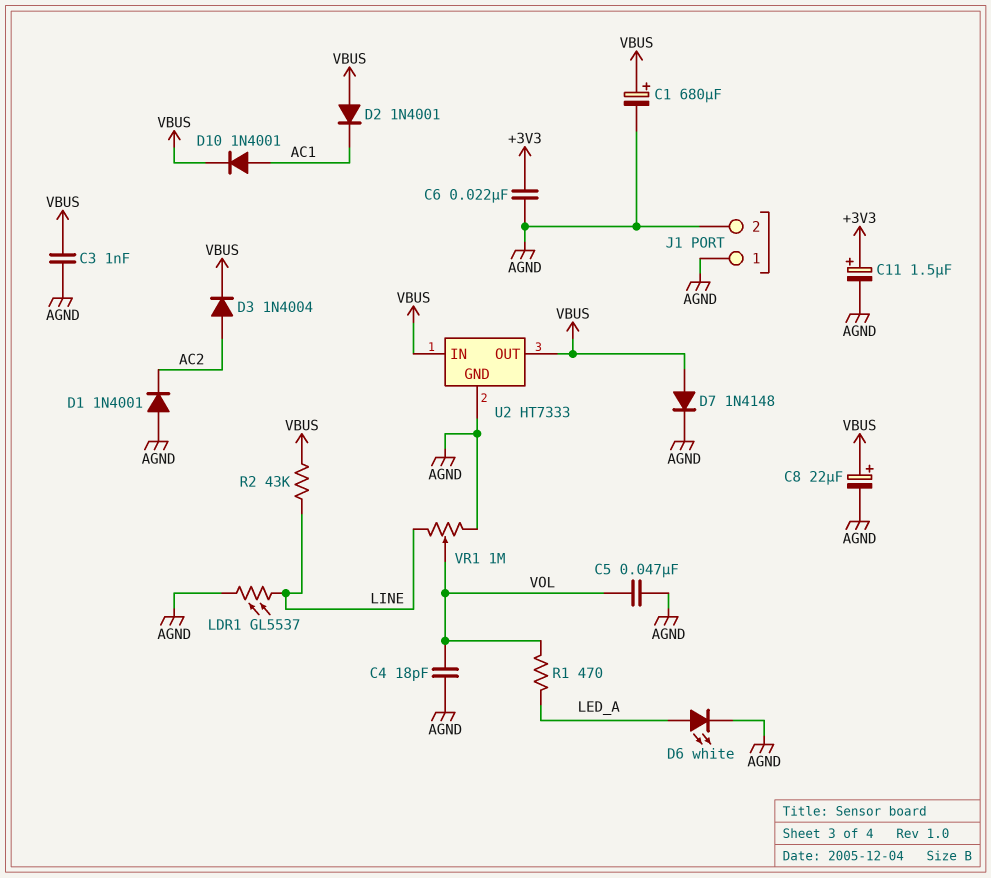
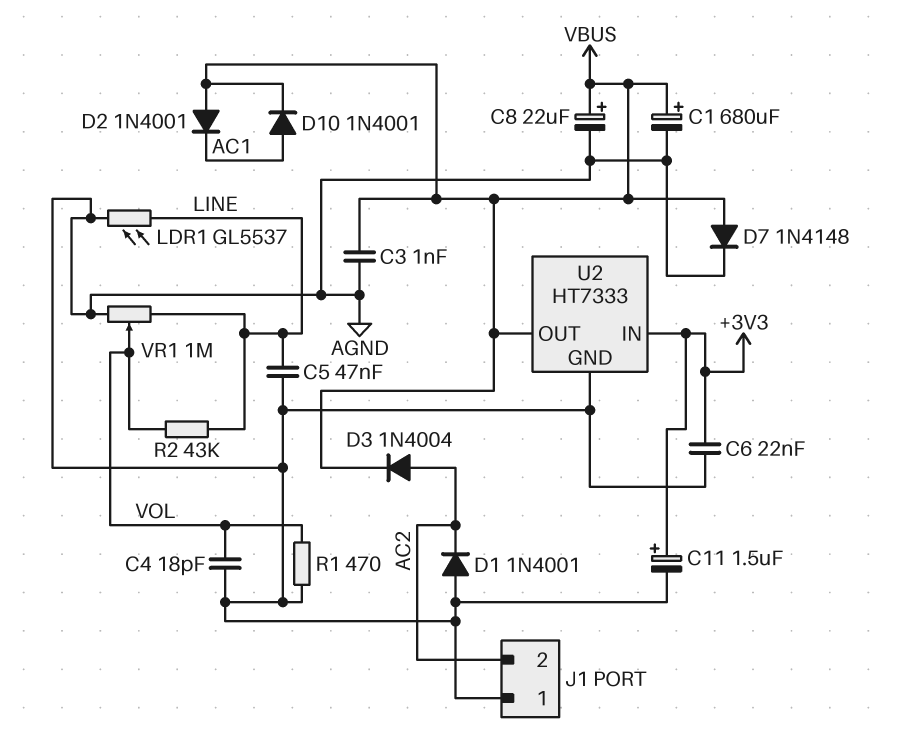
C5: 47nF (AGND, VOL) -> 47nF (AGND, LINE)
D6: LED white (A LED_A, K AGND) -> none
J1 pin 2: AGND -> AC2
R1: 470 (LED_A, VOL) -> 470 (AGND, VOL)
R2: 43k (LINE, VBUS) -> 43k (LINE, VOL)
U2 pin IN: VBUS -> +3V3

